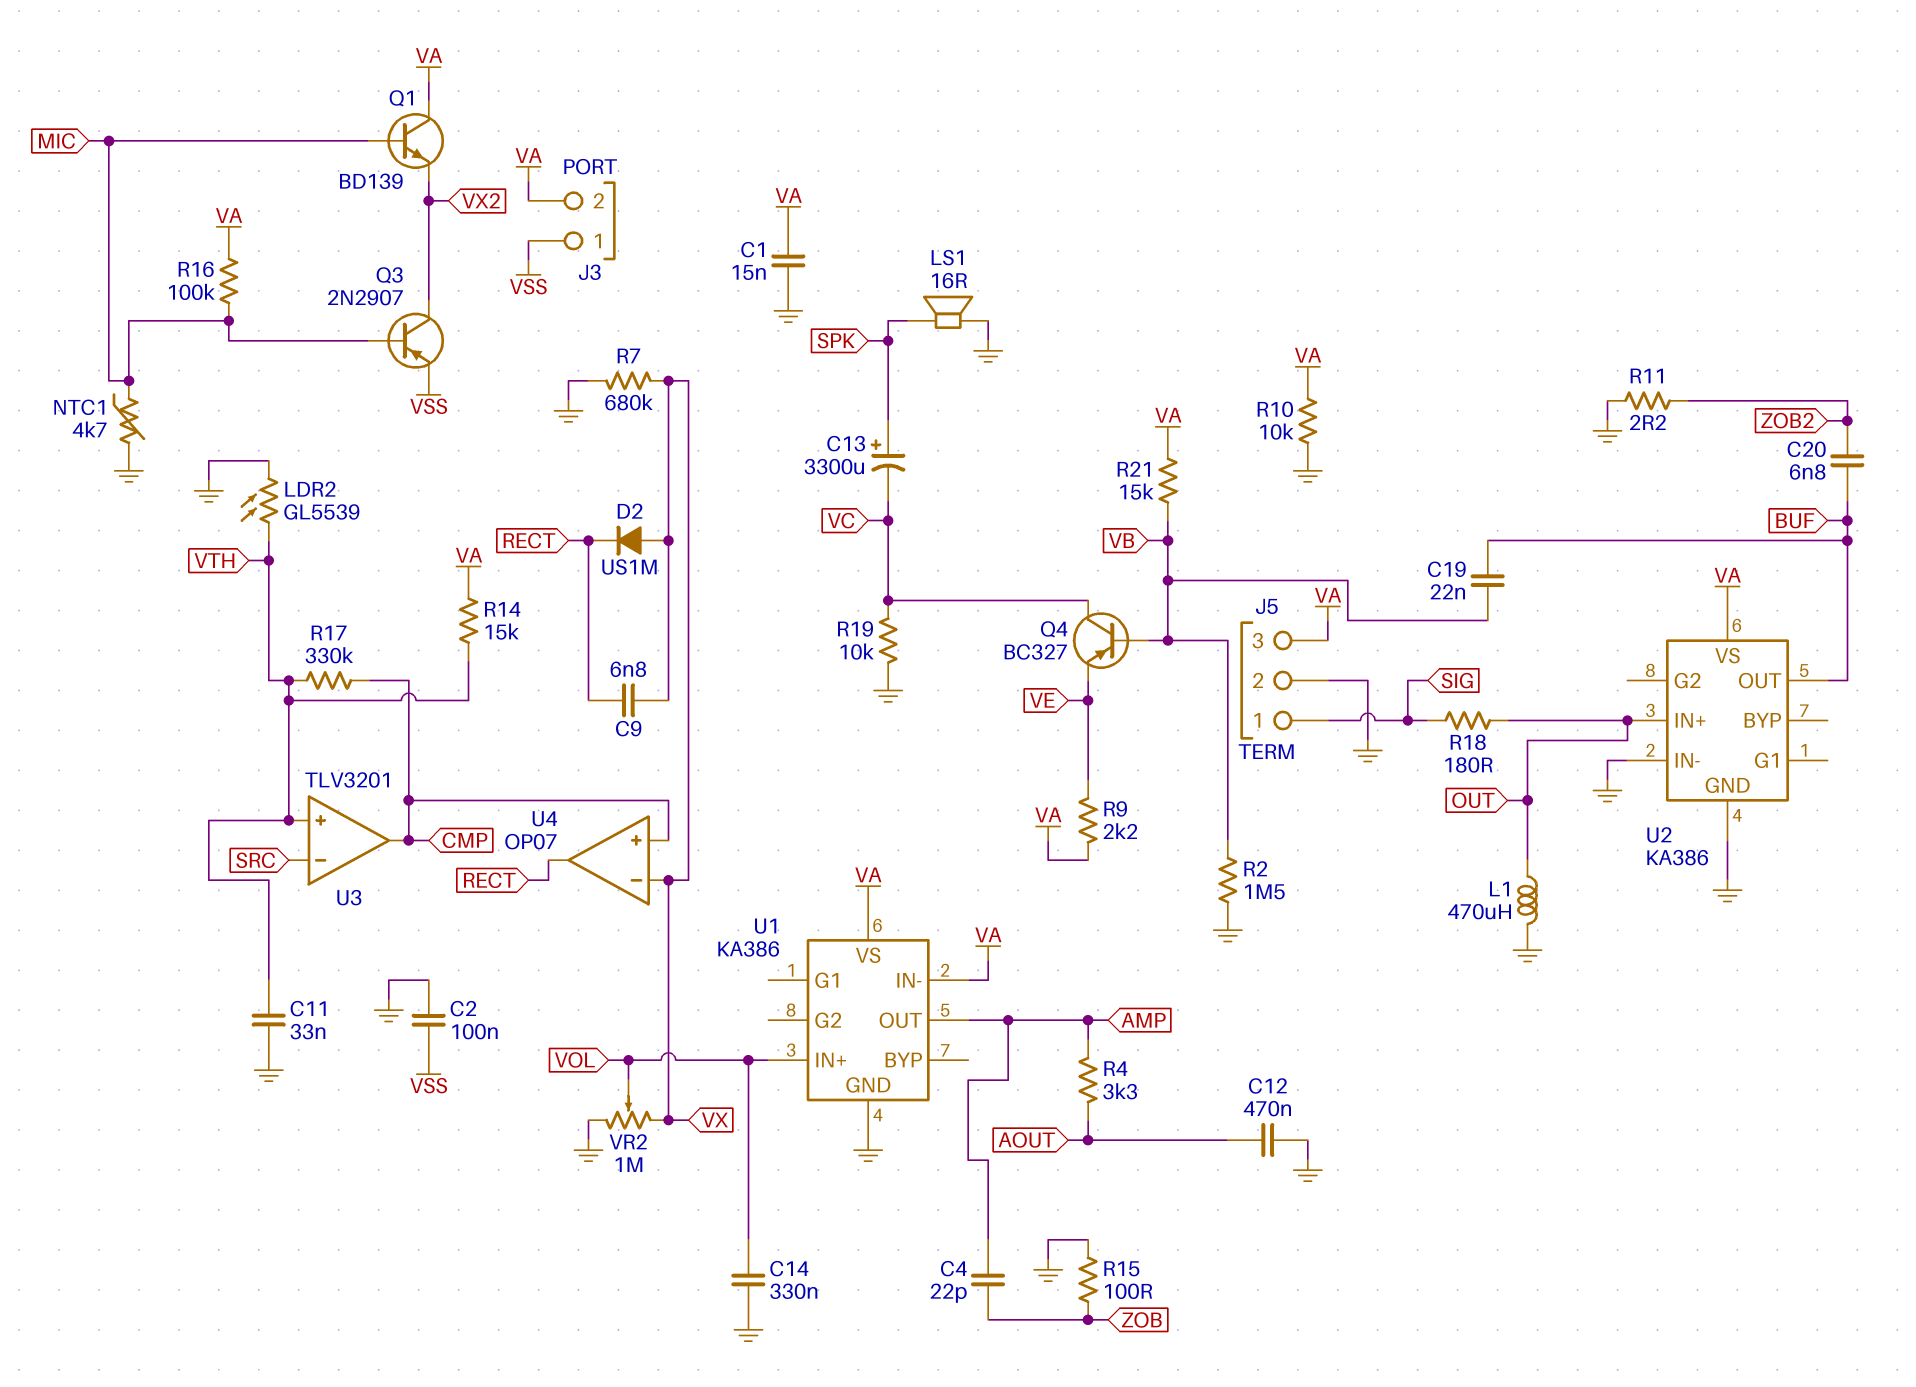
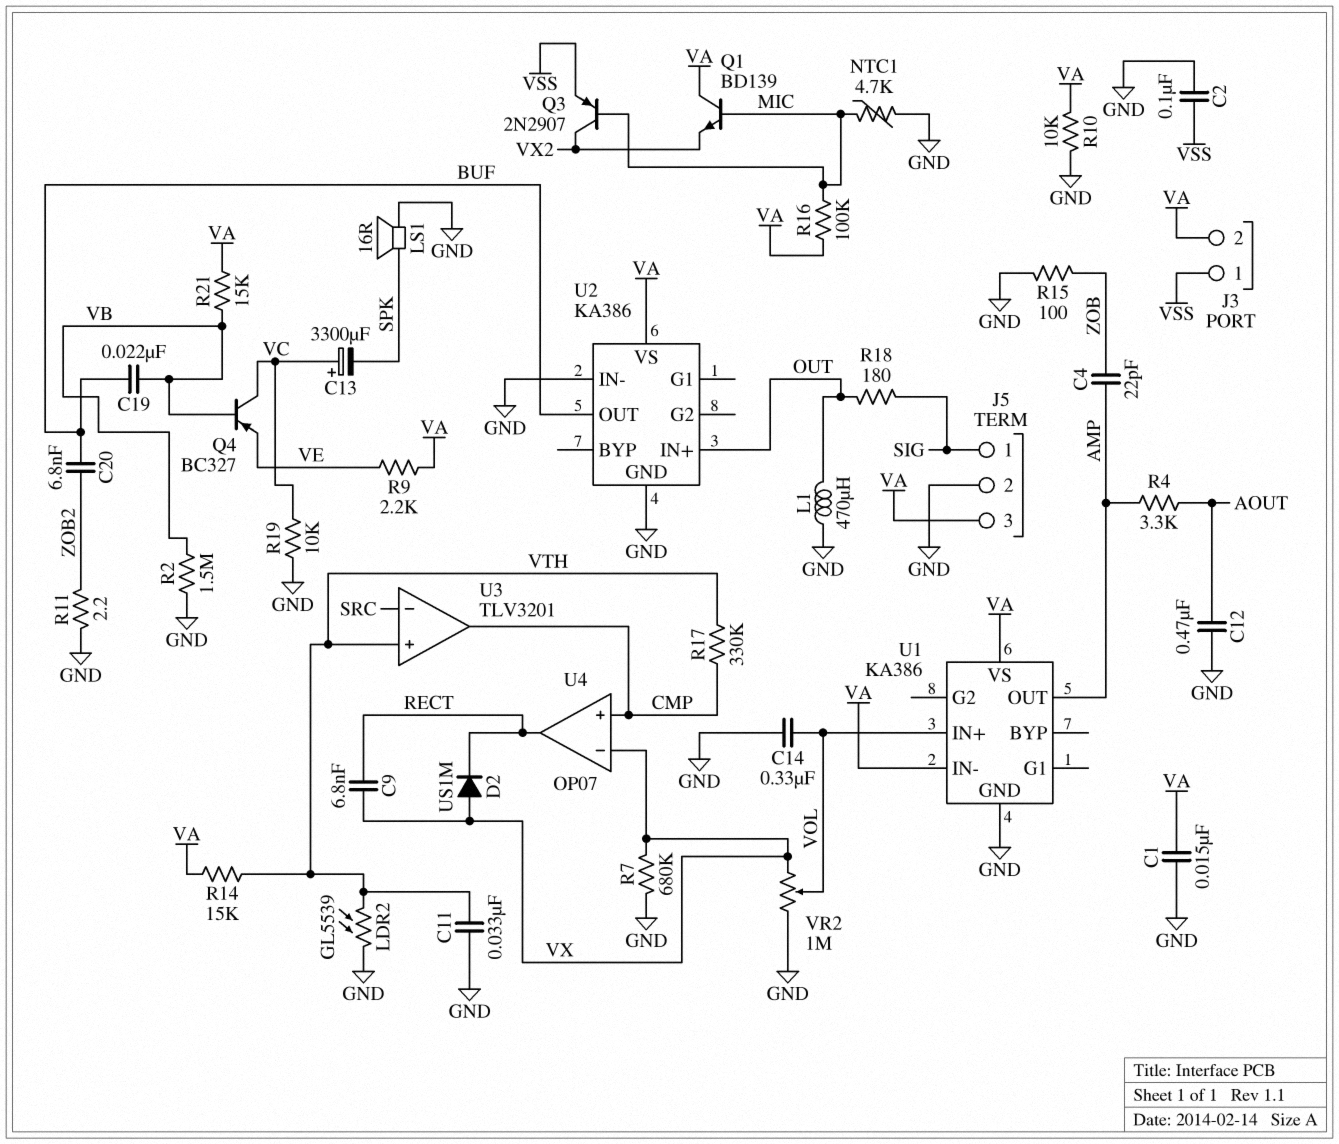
C13: 3300uF (plus SPK, minus VC) -> 3300uF (plus VC, minus SPK)

